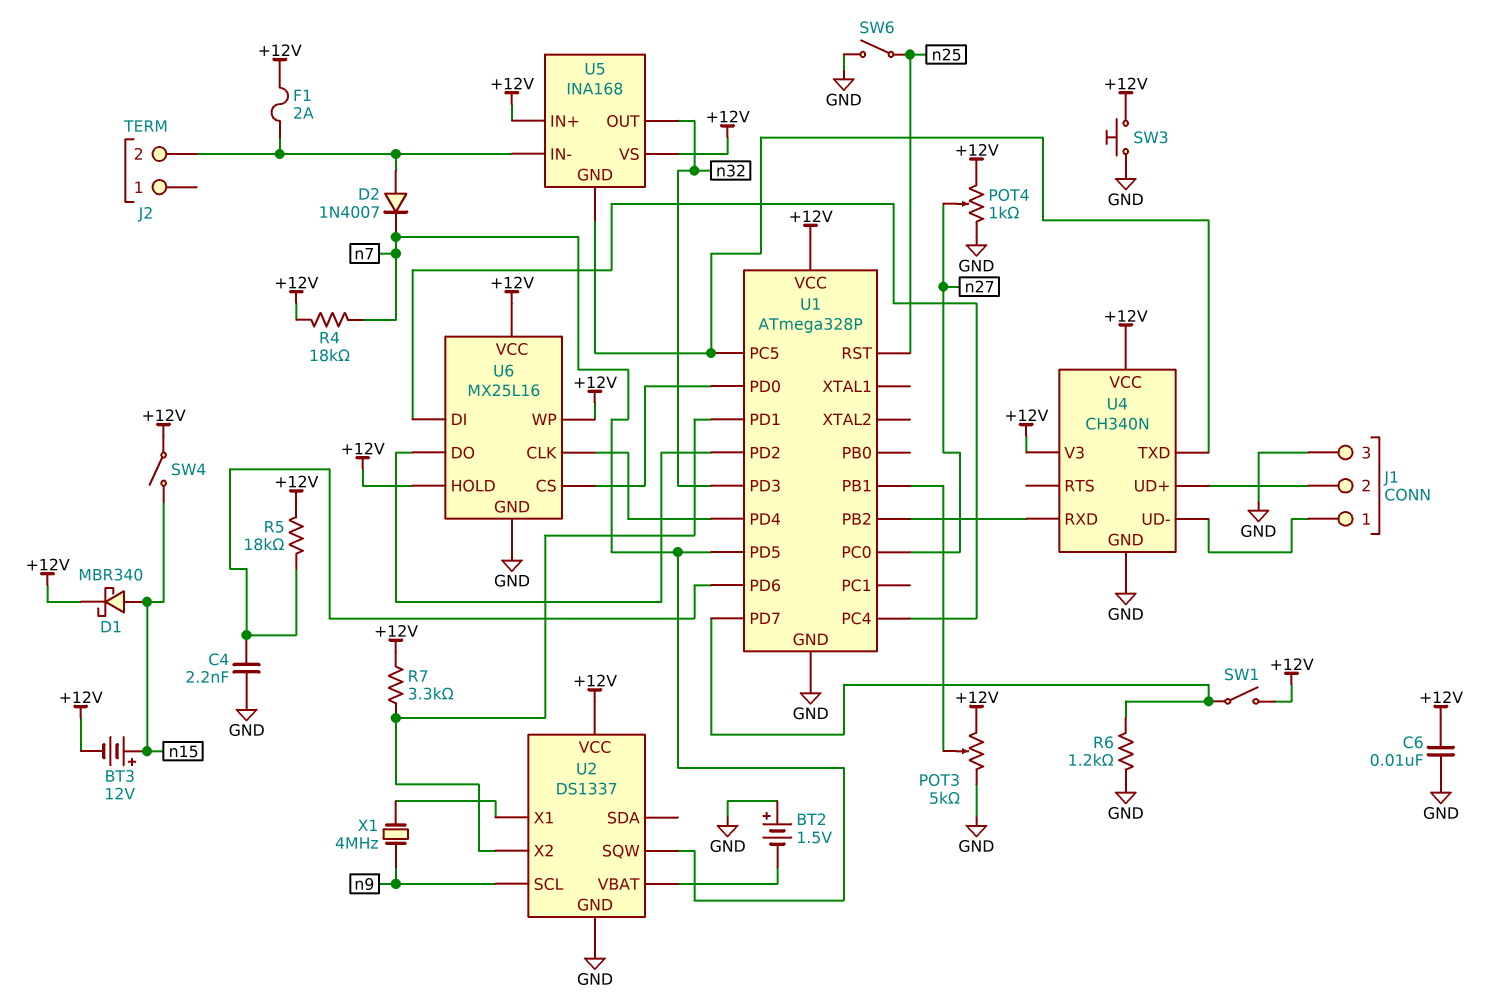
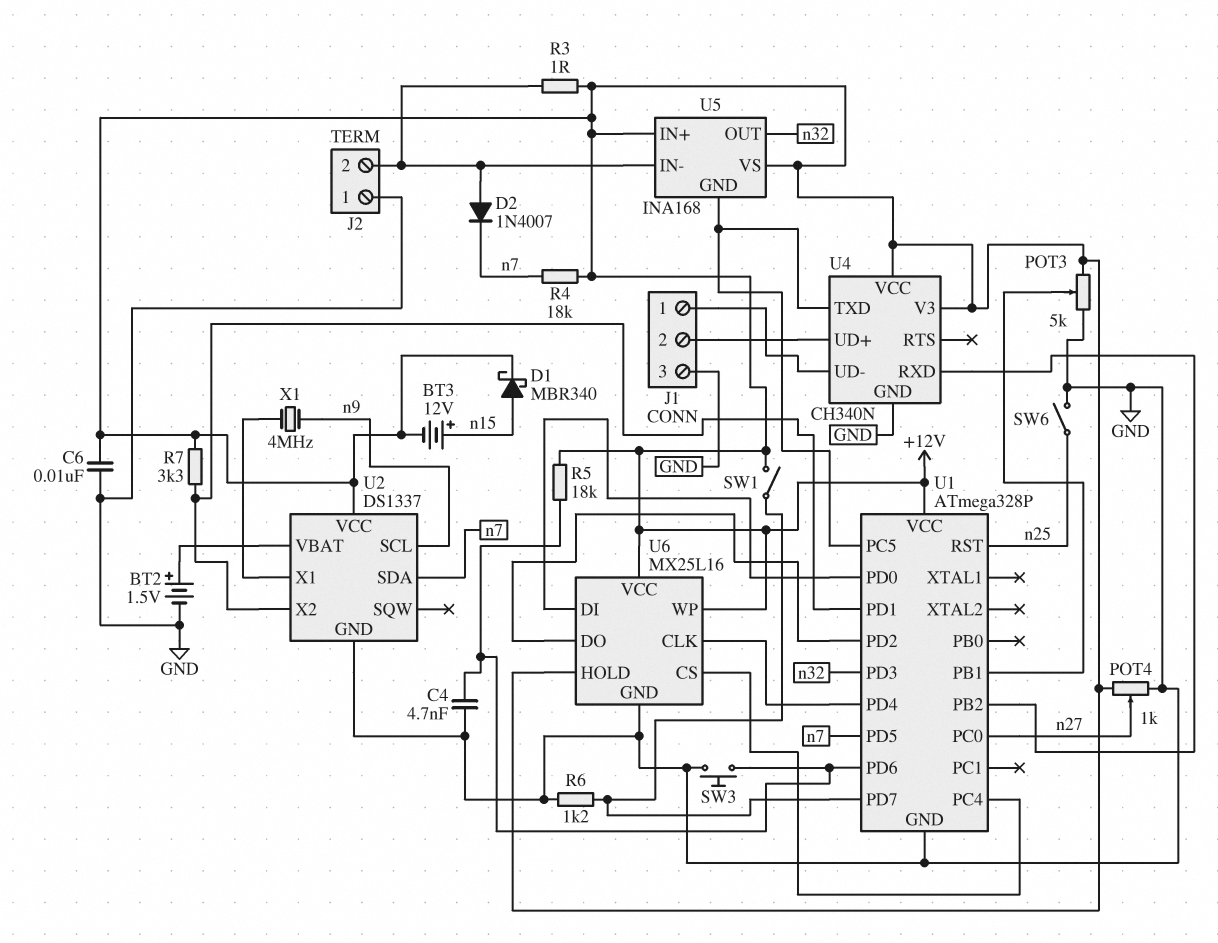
BT2: 1.5V (plus GND, minus U2/VBAT) -> 1.5V (plus U2/VBAT, minus GND)
C4: 2.2nF (GND, U1/PD6) -> 4.7nF (GND, U1/PD6)
F1: 2A (+12V, J2/2) -> none
J2 pin 1: none -> GND
R3: none -> 1 (+12V, J2/2)
SW3: button (+12V, GND) -> button (GND, U1/PD6)
SW4: switch (+12V, n15) -> none
U2 pin SDA: none -> n7
U2 pin SQW: n7 -> none
U6 pin CS: U1/PD0 -> U1/PC4
U6 pin DI: U1/PC4 -> U1/PD0

